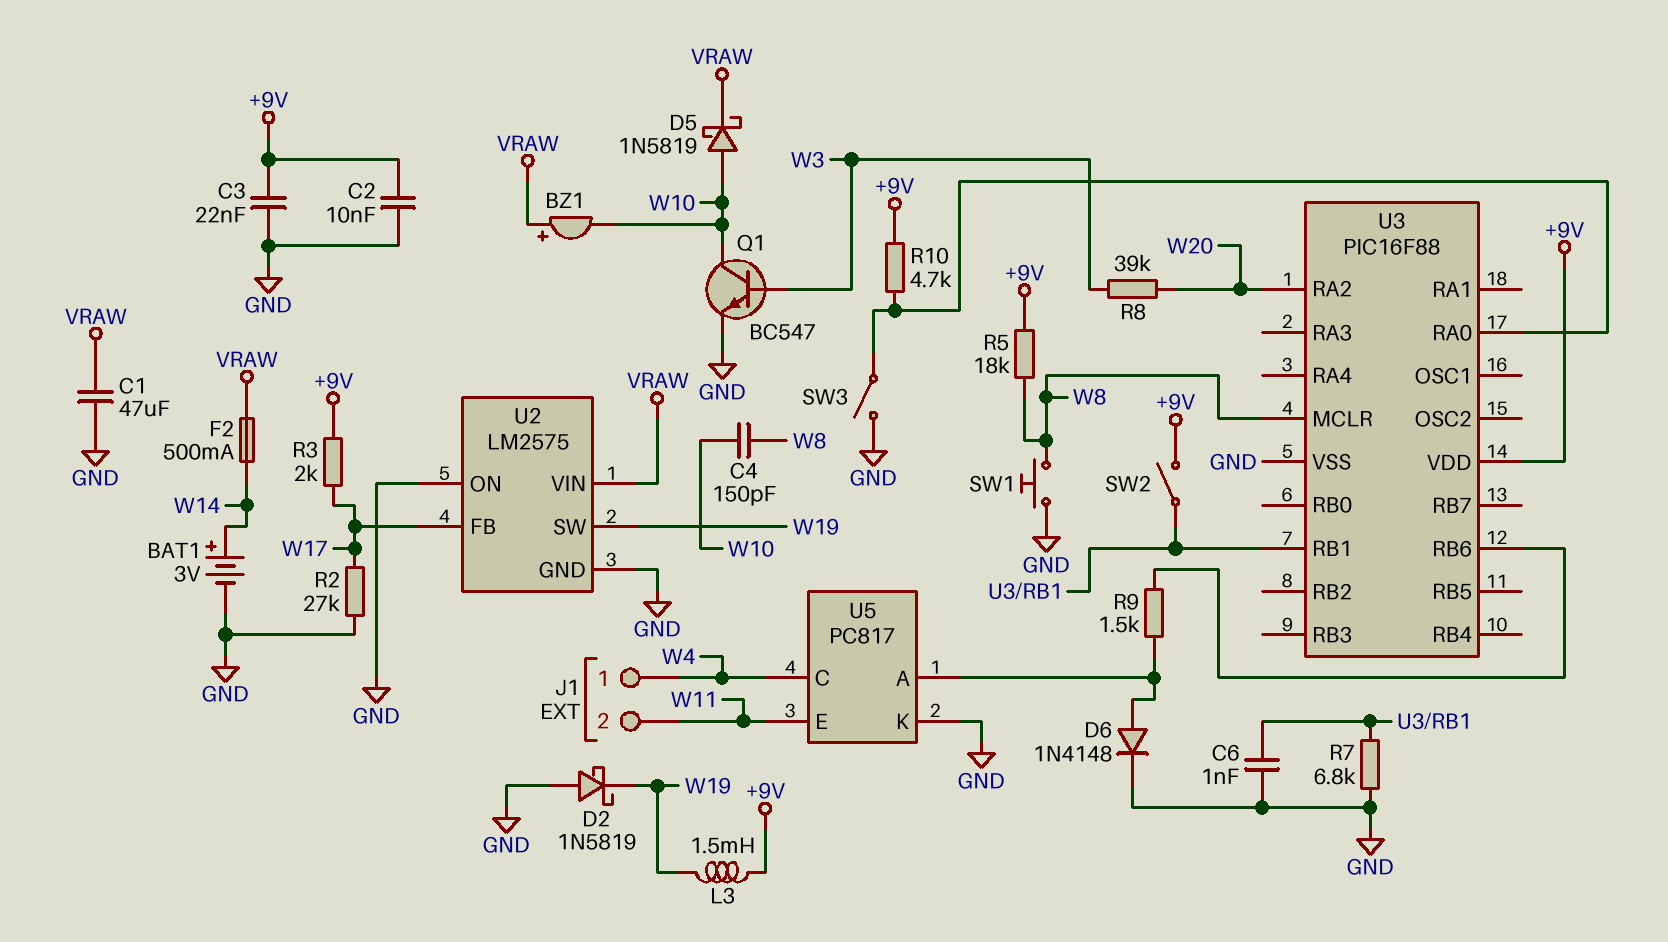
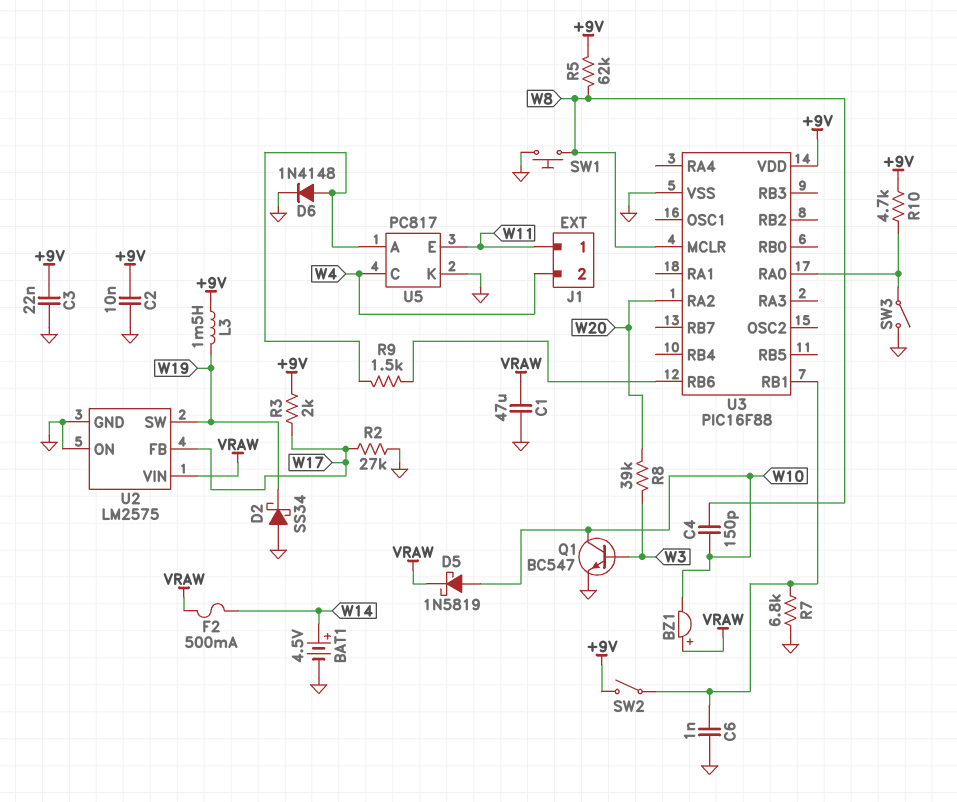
BAT1: 3V (plus W14, minus GND) -> 4.5V (plus W14, minus GND)
D2: schottky 1N5819 (A GND, K W19) -> schottky SS34 (A GND, K W19)
J1 pin 1: W4 -> W11
J1 pin 2: W11 -> W4
R5: 18k (+9V, W8) -> 62k (+9V, W8)

